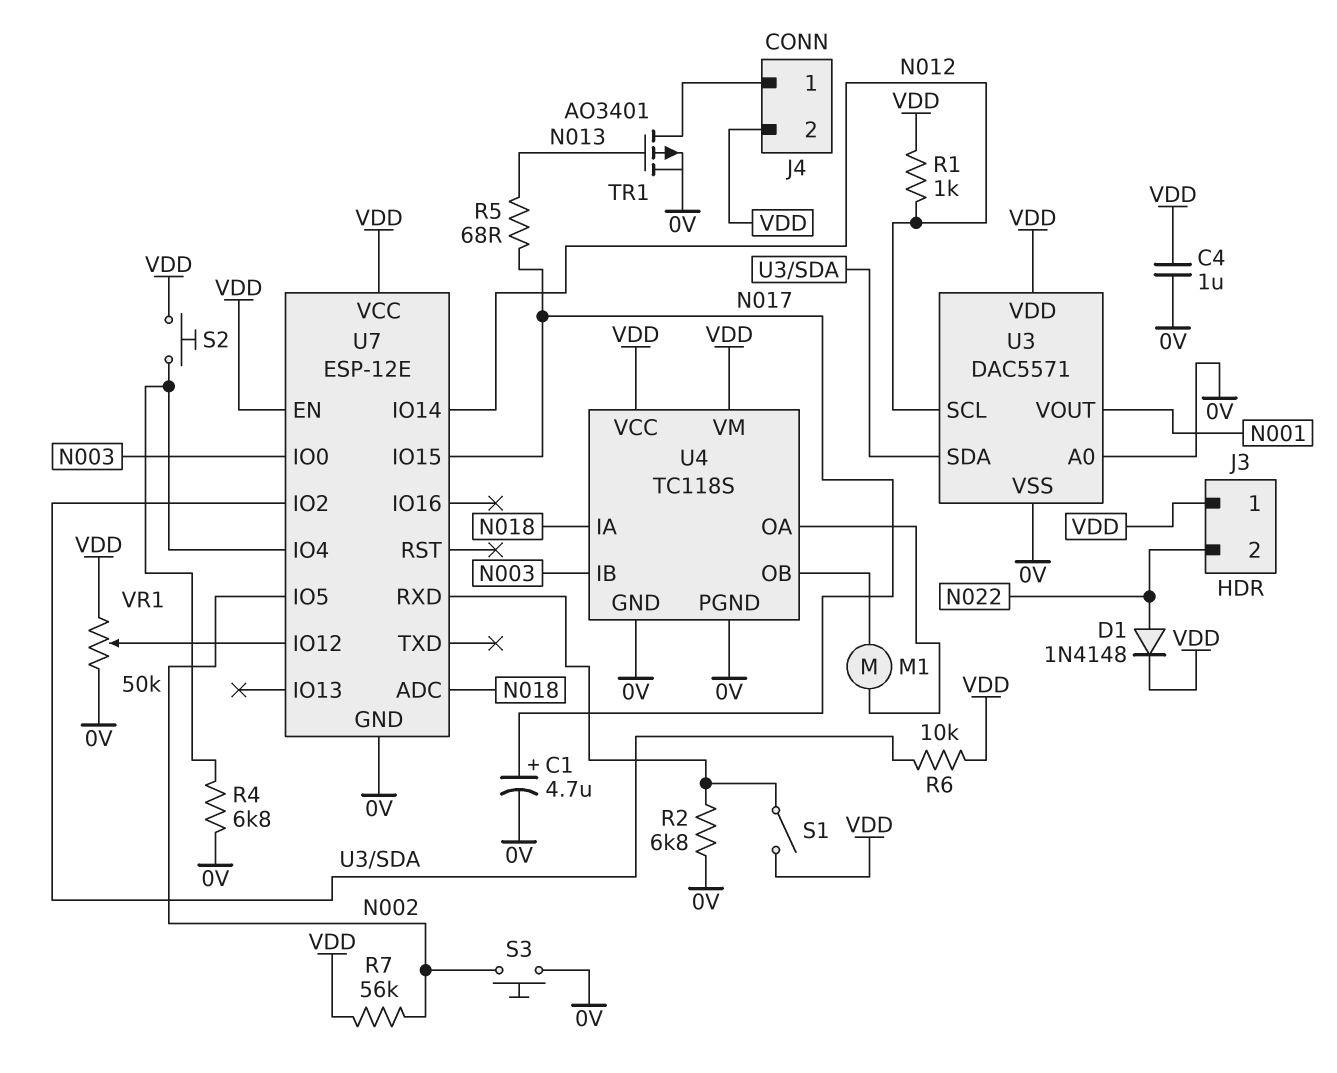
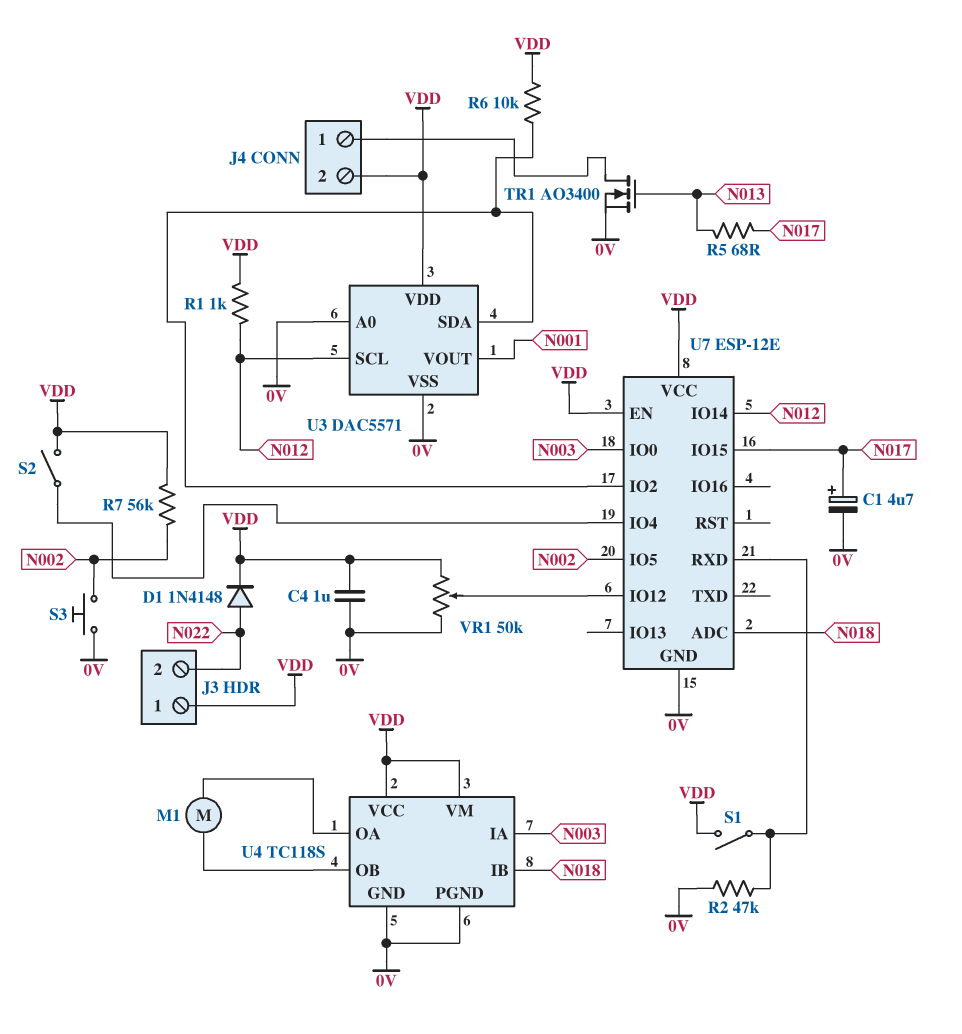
R2: 6.8k (0V, U7/RXD) -> 47k (0V, U7/RXD)
R4: 6.8k (0V, U7/IO4) -> none
S2: button (U7/IO4, VDD) -> switch (U7/IO4, VDD)
TR1: PMOS AO3401 (G N013, D J4/1, S 0V) -> NMOS AO3400 (G N013, D J4/1, S 0V)
U4 pin IA: N018 -> N003
U4 pin IB: N003 -> N018

